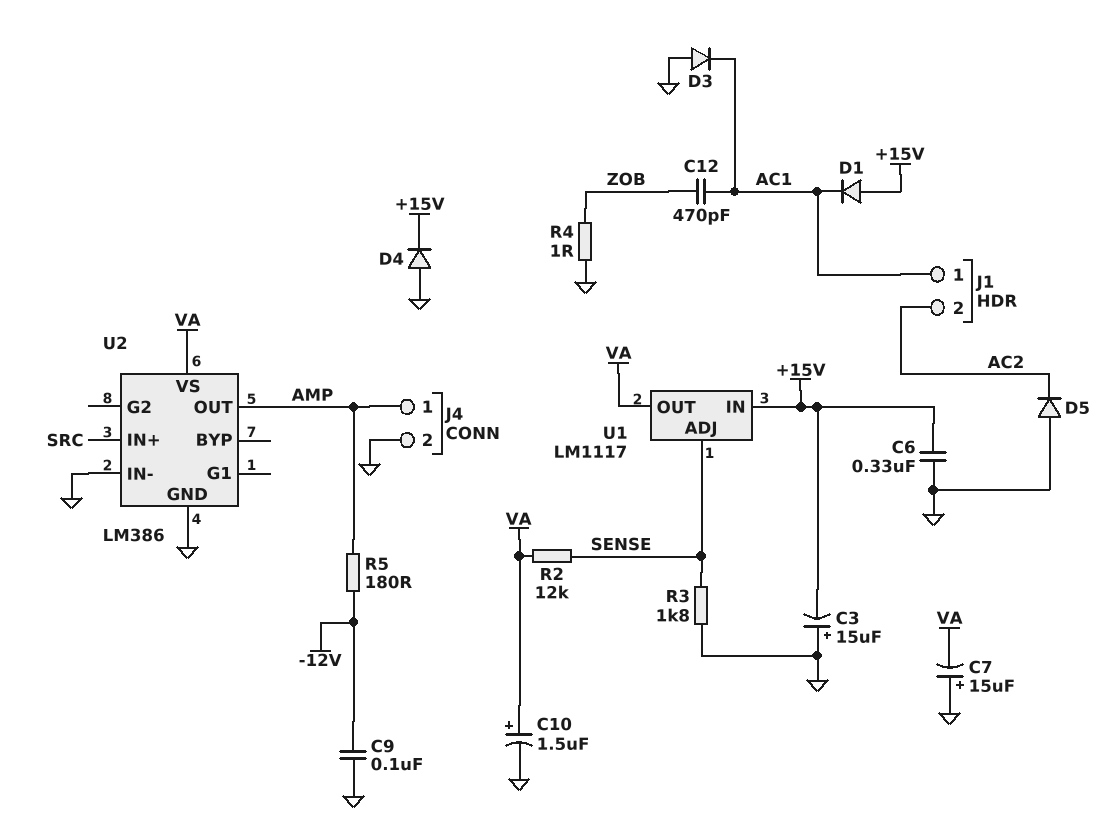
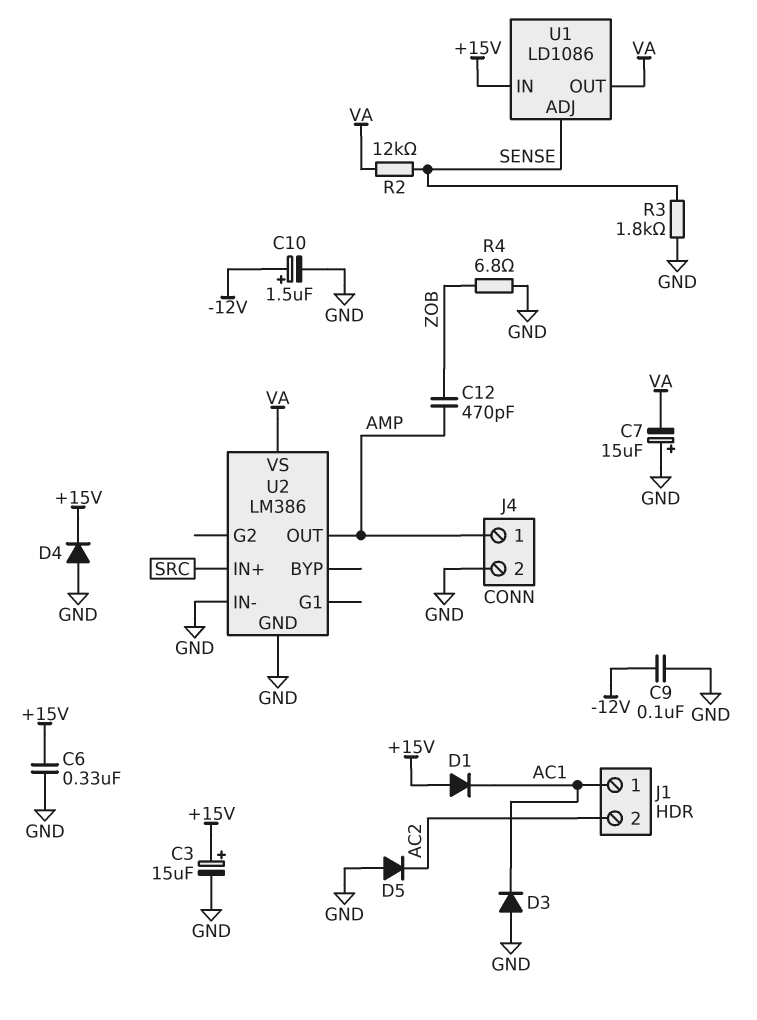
C3: 15uF (plus GND, minus +15V) -> 15uF (plus +15V, minus GND)
C10: 1.5uF (plus VA, minus GND) -> 1.5uF (plus -12V, minus GND)
C12: 470pF (AC1, ZOB) -> 470pF (AMP, ZOB)
R4: 1 (GND, ZOB) -> 6.8 (GND, ZOB)
R5: 180 (-12V, AMP) -> none
U1: LM1117 -> LD1086

